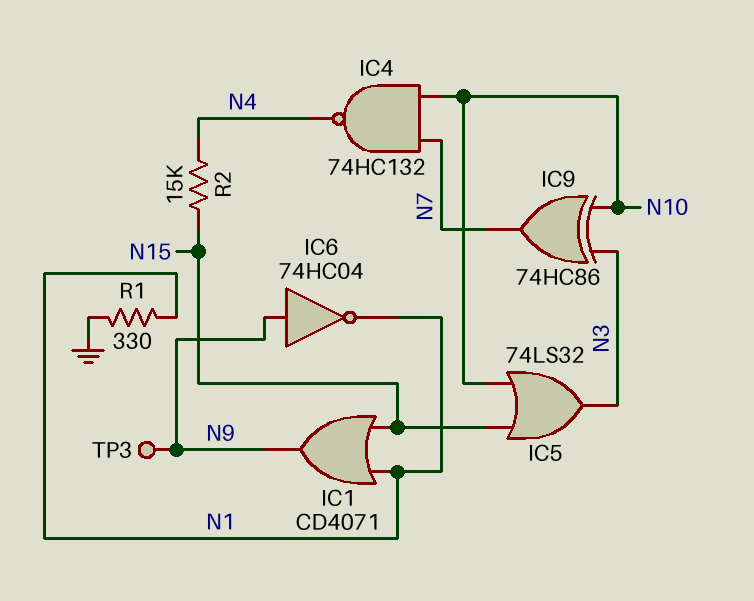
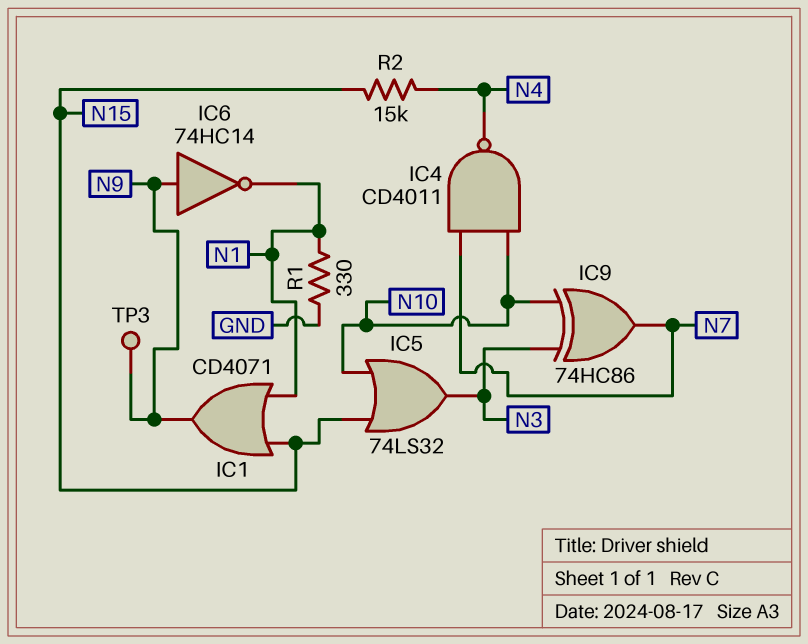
IC4: NAND 74HC132 (in N7, in N10, out N4) -> NAND CD4011 (in N7, in N10, out N4)
IC6: NOT 74HC04 (in N9, out N1) -> NOT 74HC14 (in N9, out N1)

